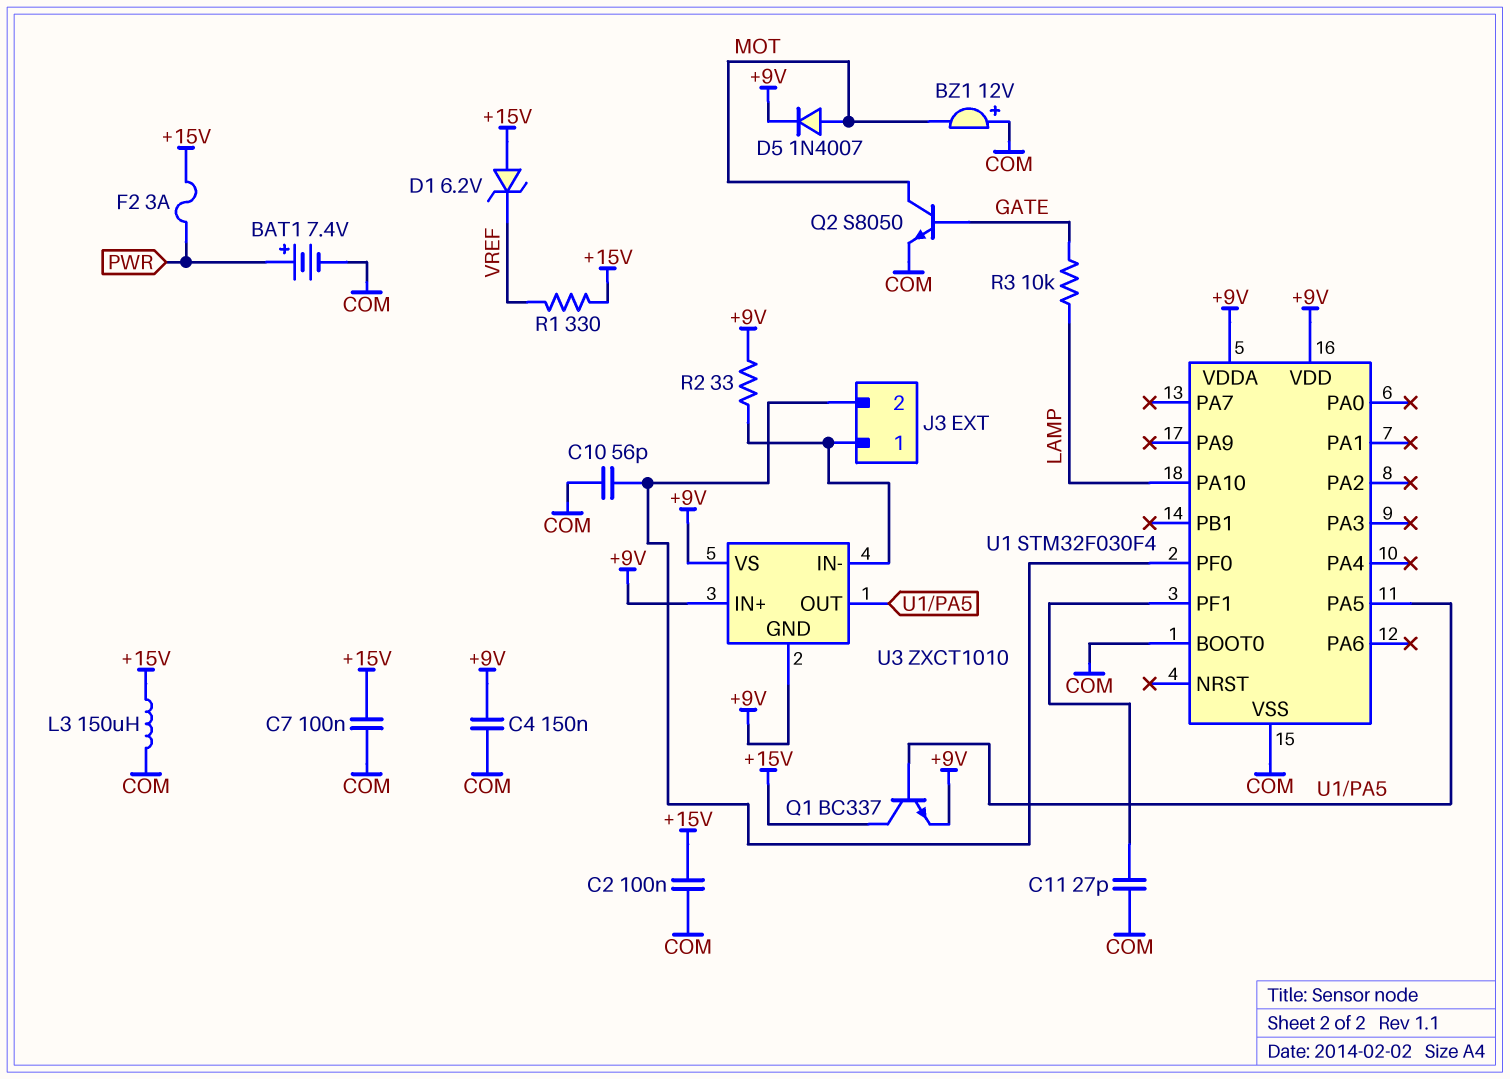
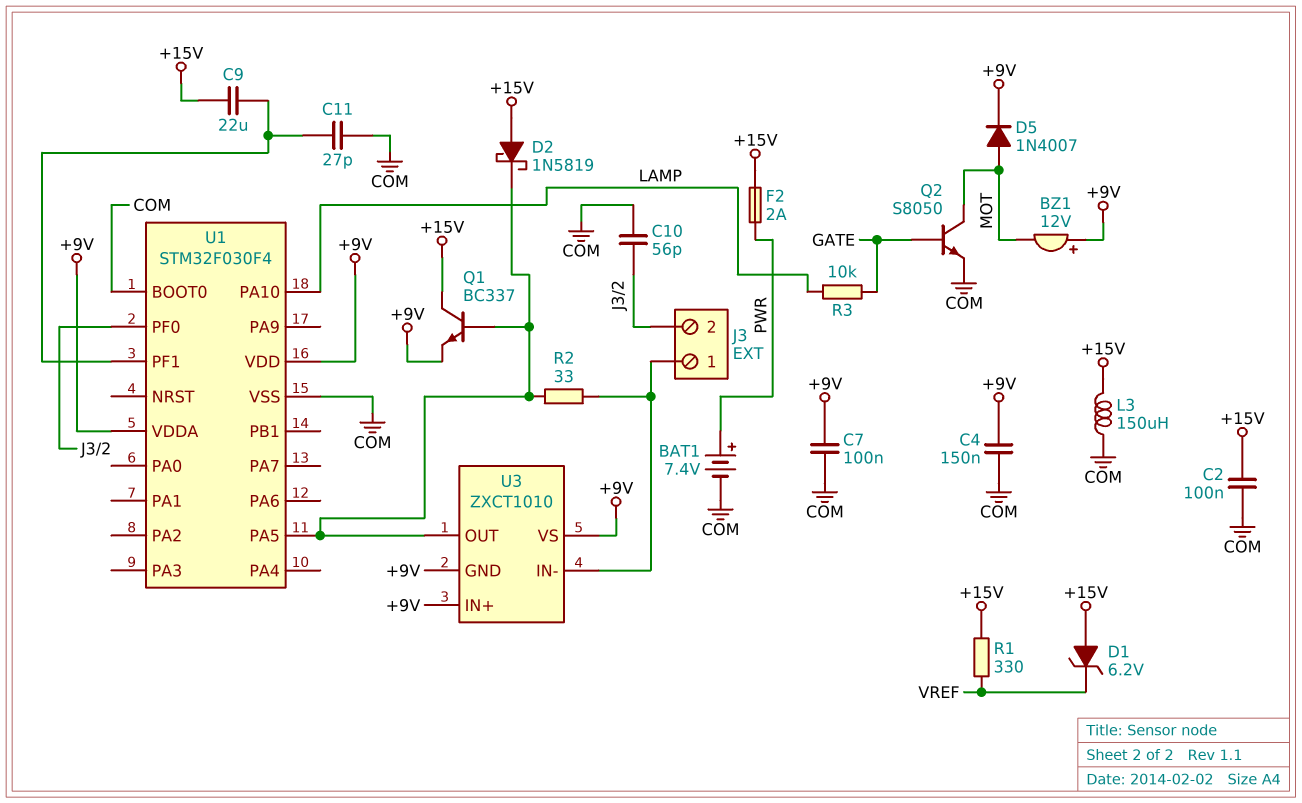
BZ1: buzzer 12V (plus COM, minus MOT) -> buzzer 12V (plus +9V, minus MOT)
C7: 100nF (+15V, COM) -> 100nF (+9V, COM)
C9: none -> 22uF (+15V, U1/PF1)
D2: none -> schottky 1N5819 (A +15V, K U1/PA5)
F2: 3A (+15V, PWR) -> 2A (+15V, PWR)
R2: 33 (+9V, J3/1) -> 33 (J3/1, U1/PA5)

